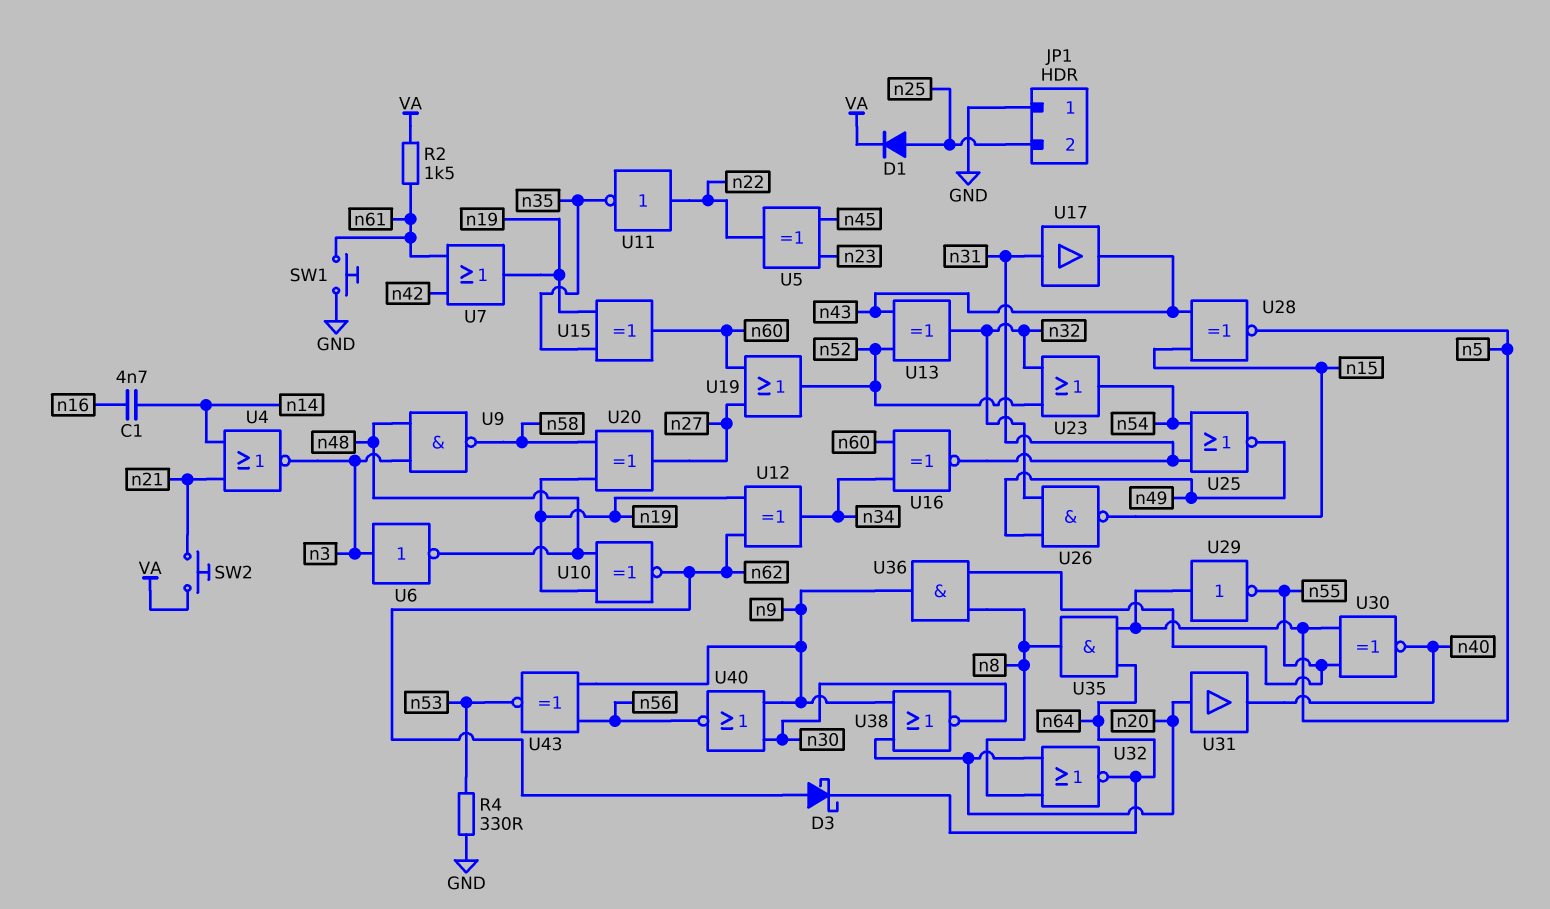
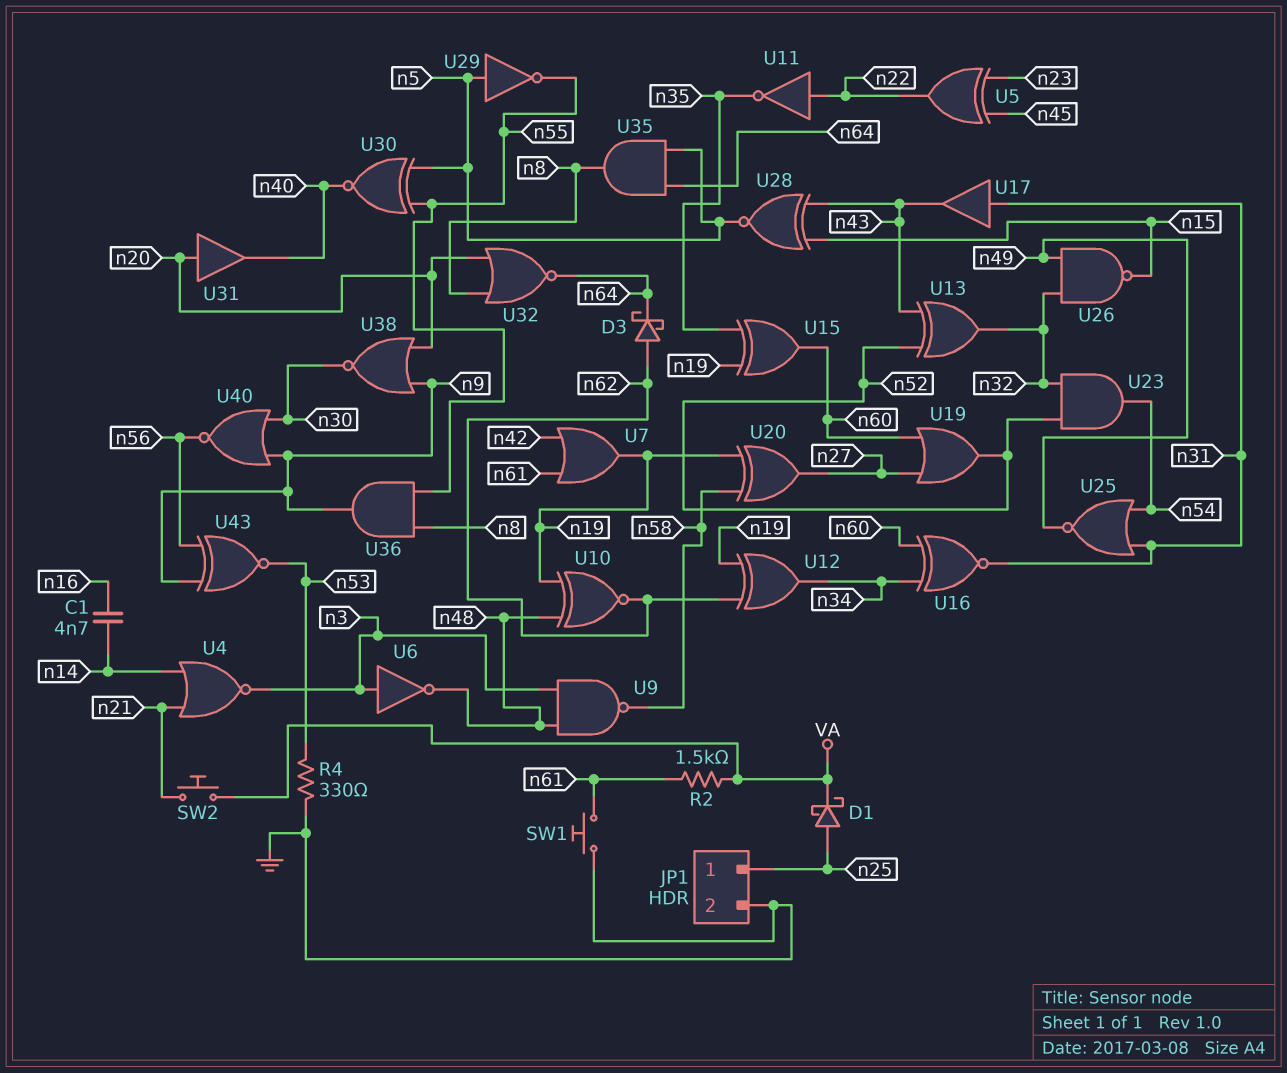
D1: diode (A n25, K VA) -> schottky (A n25, K VA)
JP1 pin 1: GND -> n25
JP1 pin 2: n25 -> GND
U23: OR (in n32, in n52, out n54) -> AND (in n32, in n52, out n54)

